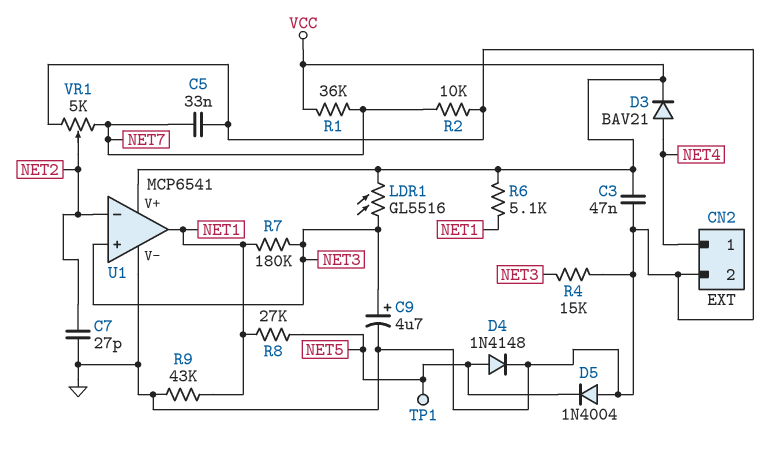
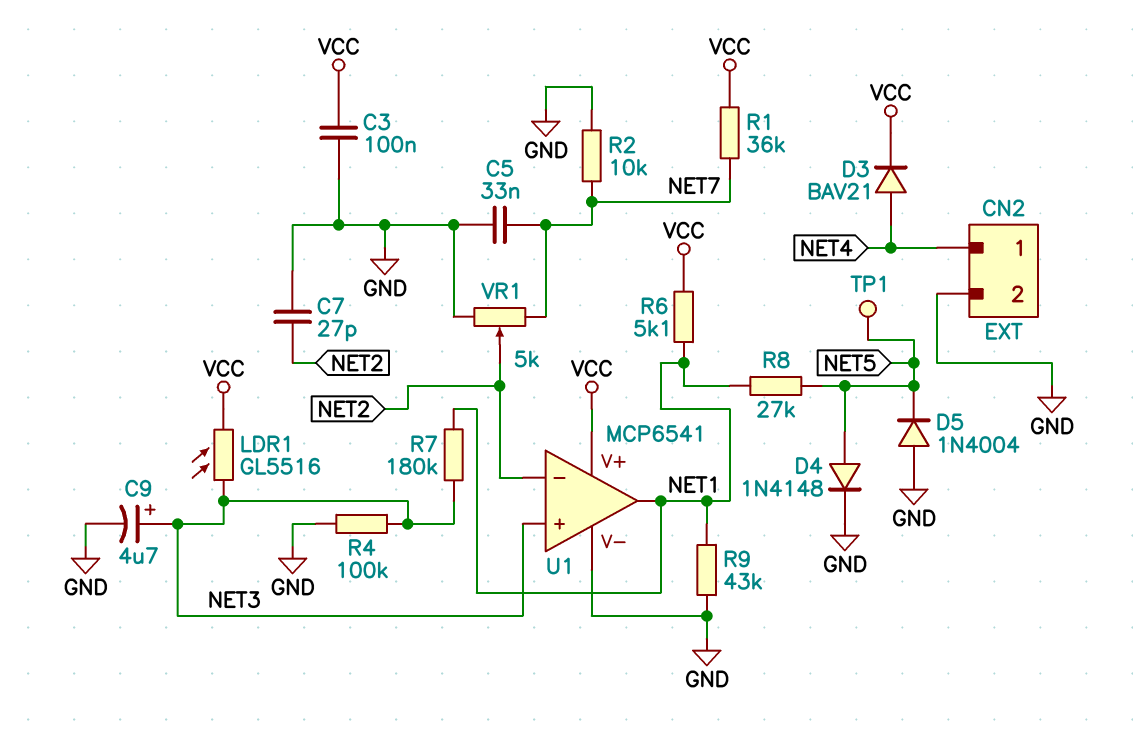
C3: 47nF (GND, VCC) -> 100nF (GND, VCC)
R4: 15k (GND, NET3) -> 100k (GND, NET3)

